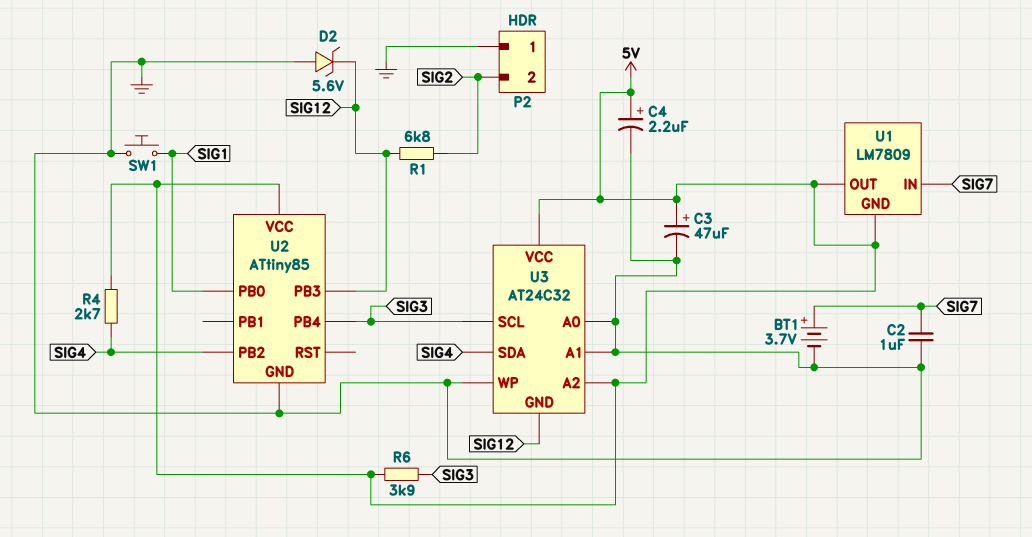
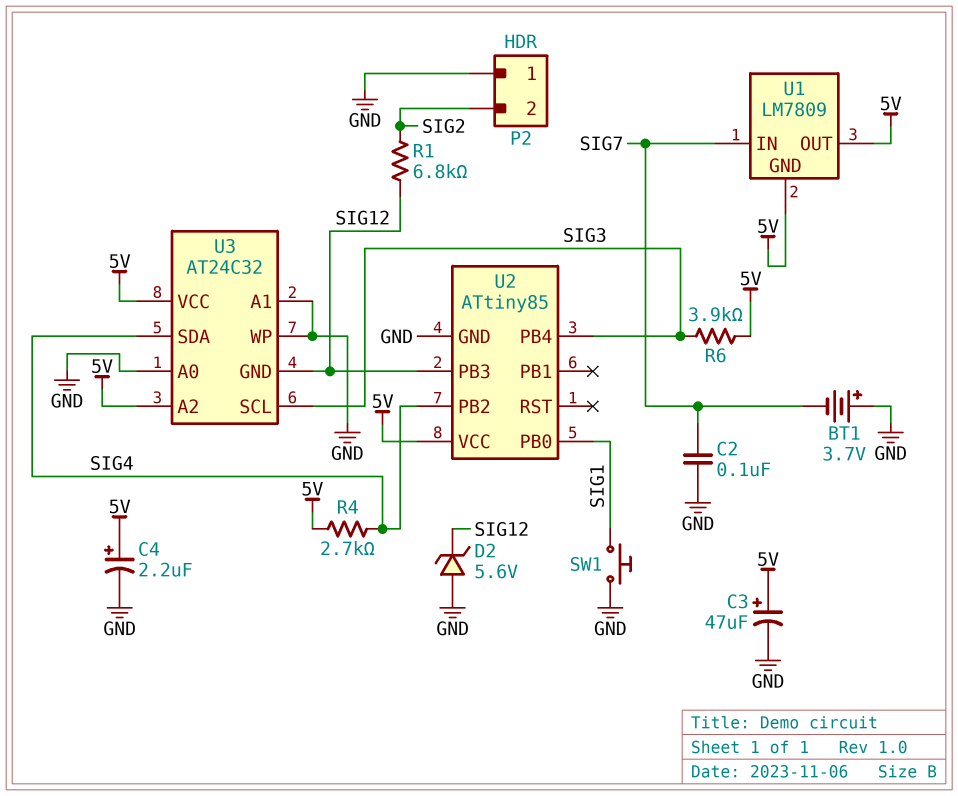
BT1: 3.7V (plus SIG7, minus GND) -> 3.7V (plus GND, minus SIG7)
C2: 1uF (GND, SIG7) -> 100nF (GND, SIG7)

